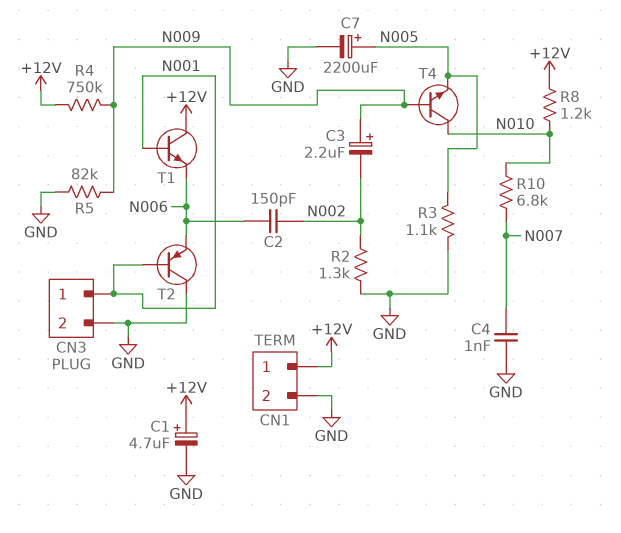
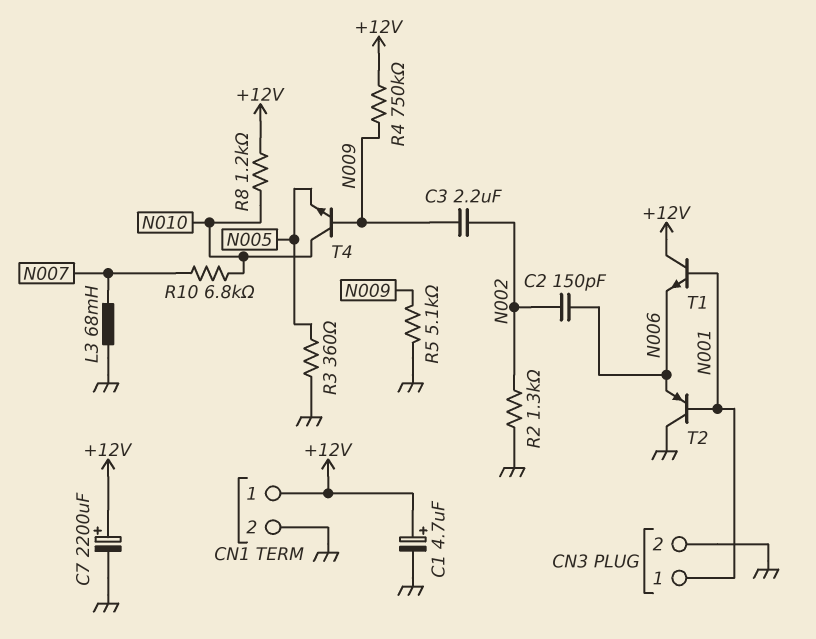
C3: 2.2uF (plus N009, minus N002) -> 2.2uF (N002, N009)
C4: 1nF (GND, N007) -> none
C7: 2200uF (plus N005, minus GND) -> 2200uF (plus +12V, minus GND)
L3: none -> 68mH (GND, N007)
R3: 1.1k (GND, N005) -> 360 (GND, N005)
R5: 82k (GND, N009) -> 5.1k (GND, N009)

